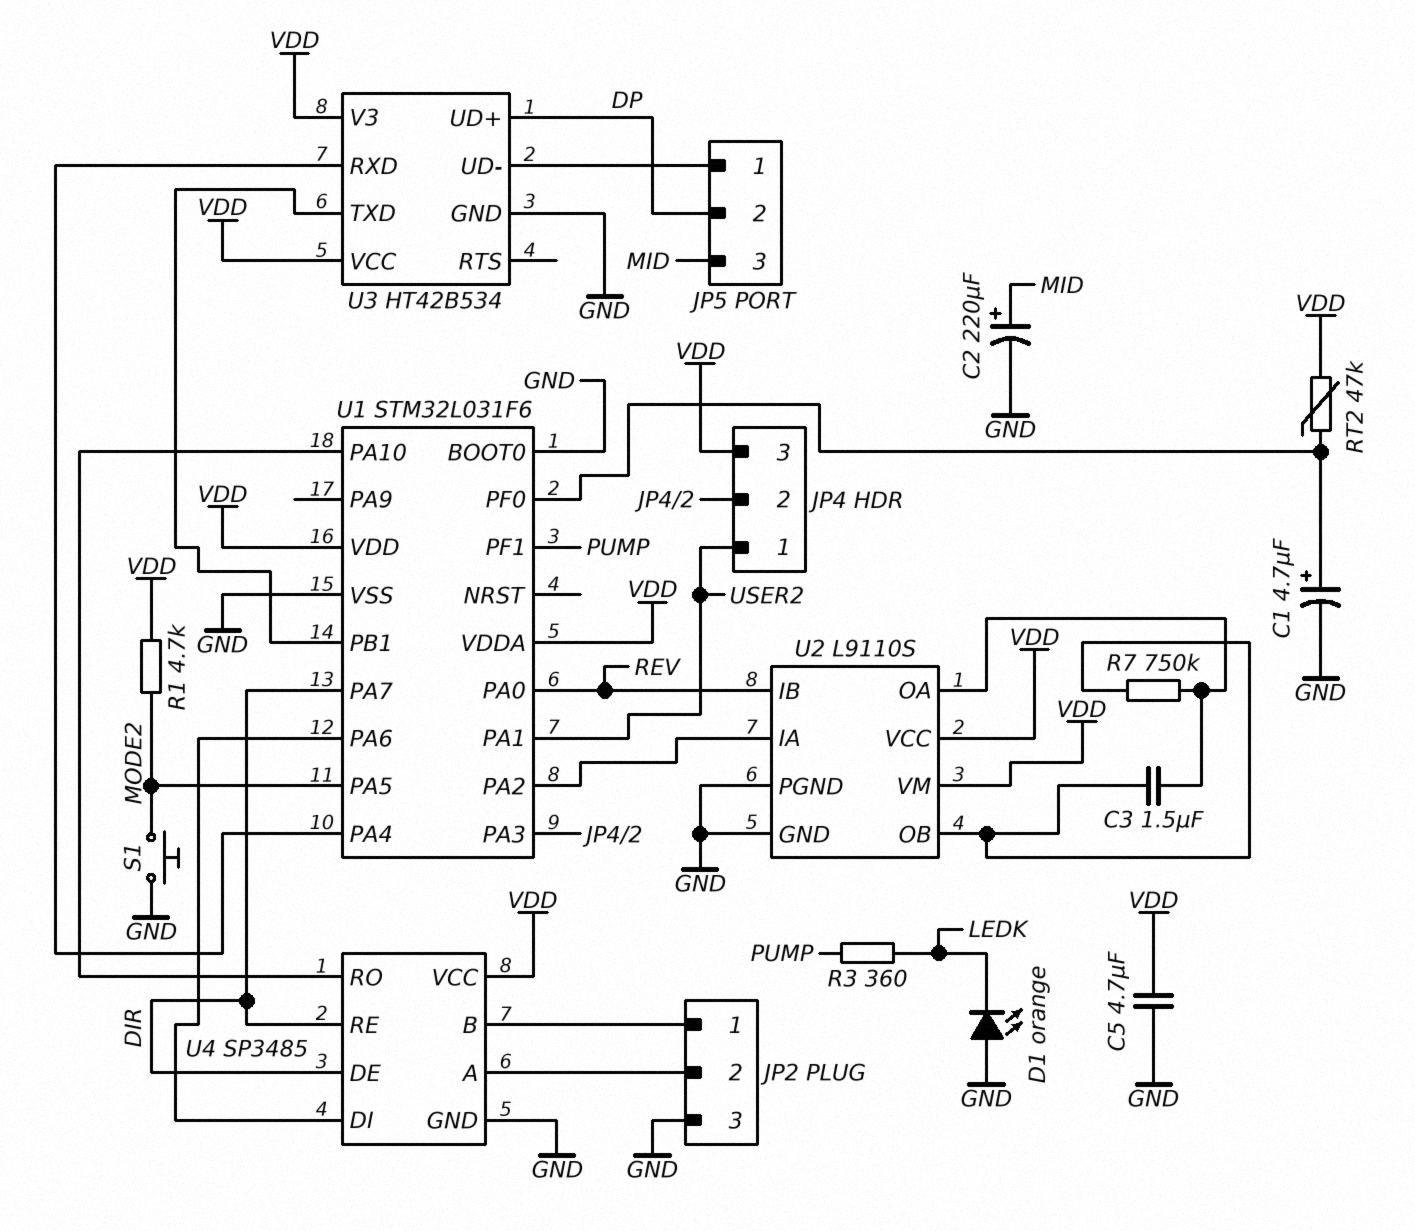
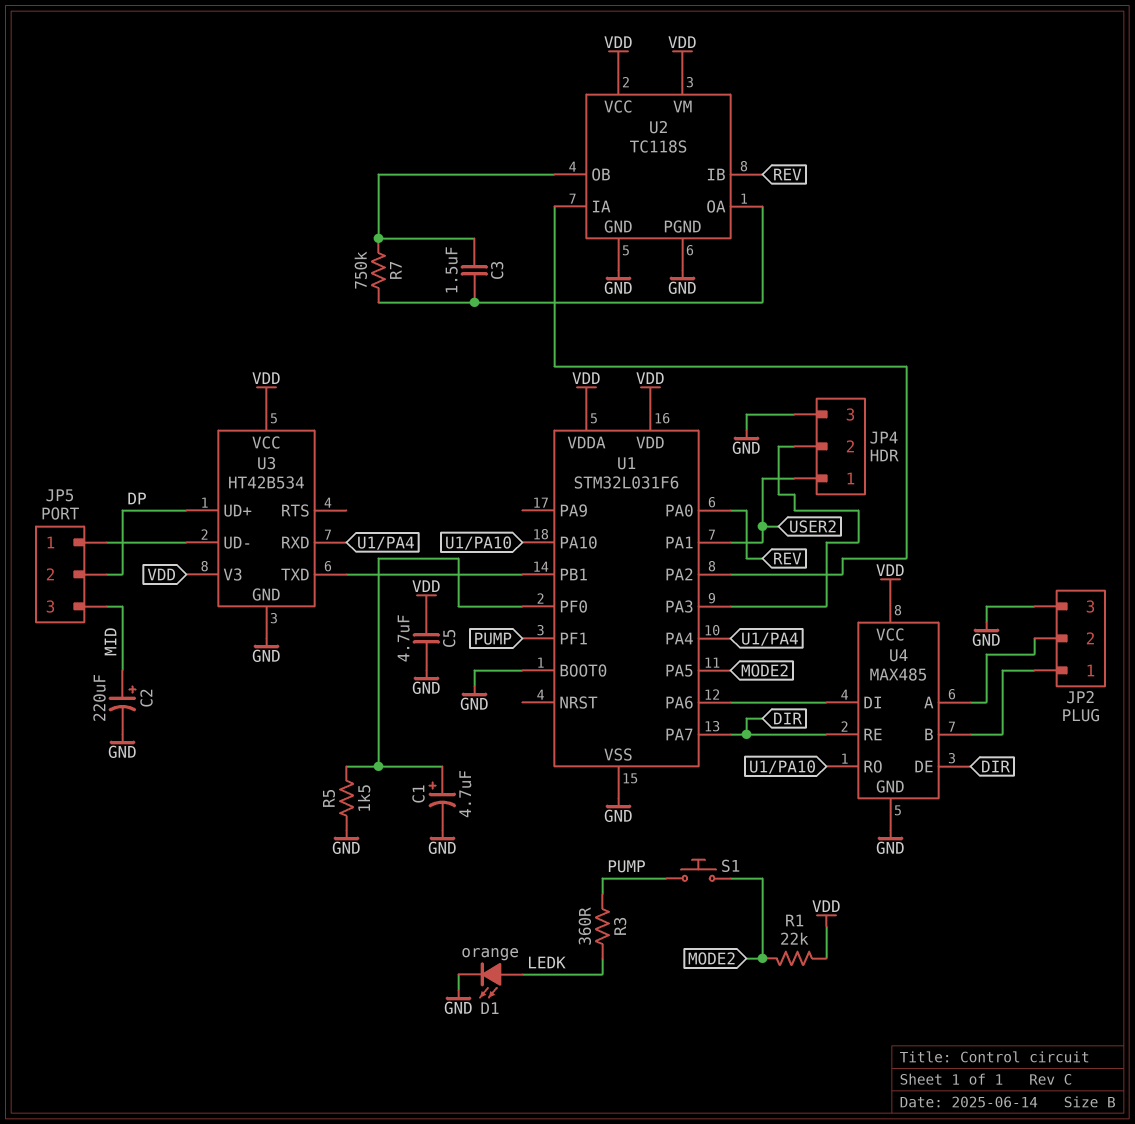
D1: LED orange (A GND, K LEDK) -> LED orange (A LEDK, K GND)
JP4 pin 3: VDD -> GND
R1: 4.7k (MODE2, VDD) -> 22k (MODE2, VDD)
R5: none -> 1.5k (GND, U1/PF0)
RT2: 47k (U1/PF0, VDD) -> none
S1: button (GND, MODE2) -> button (MODE2, PUMP)
U2: L9110S -> TC118S
U4: SP3485 -> MAX485

